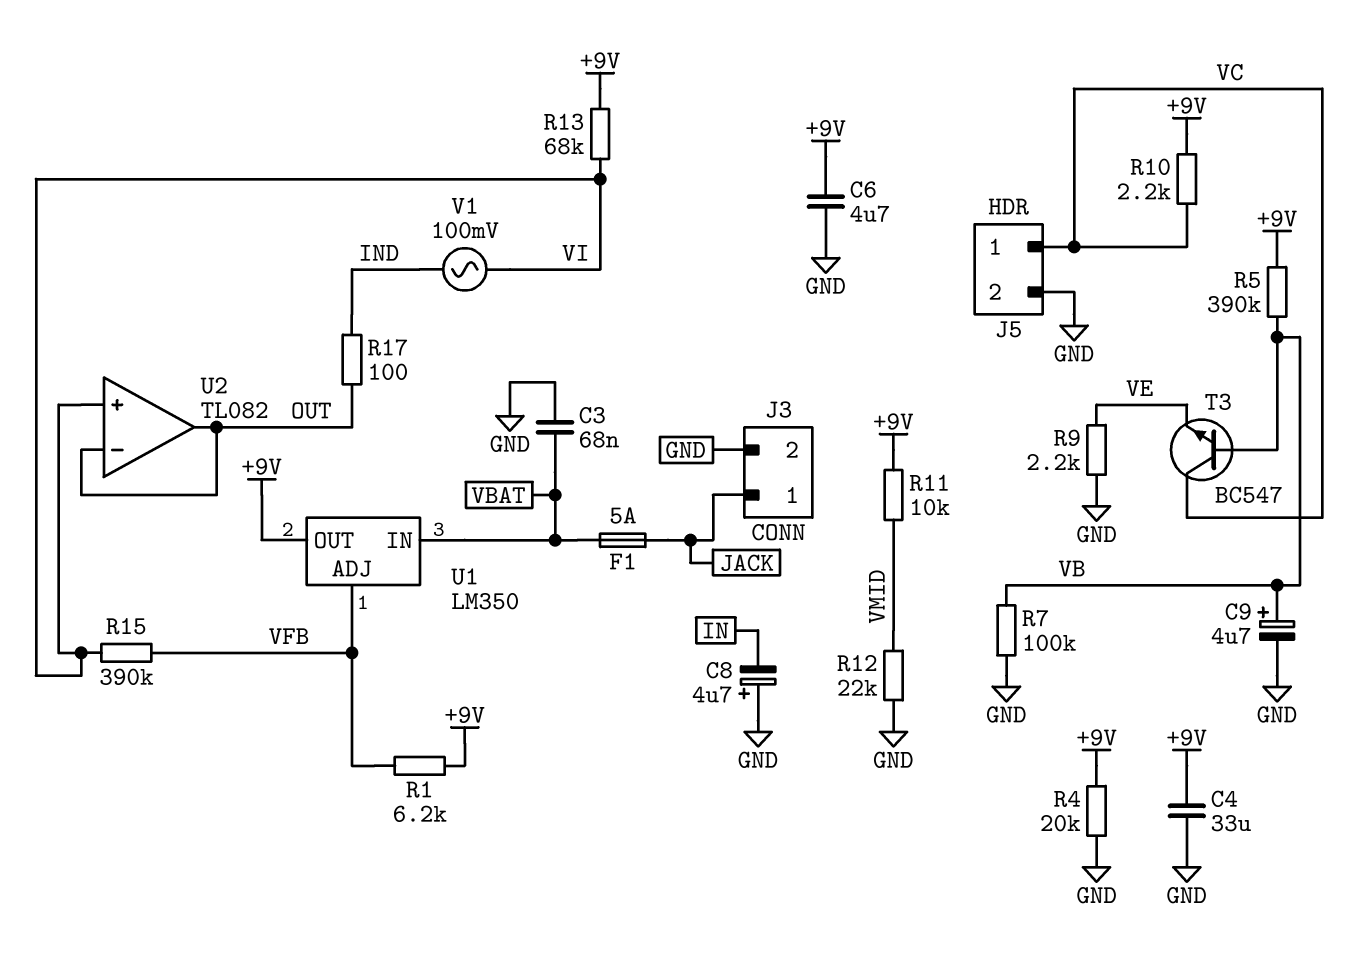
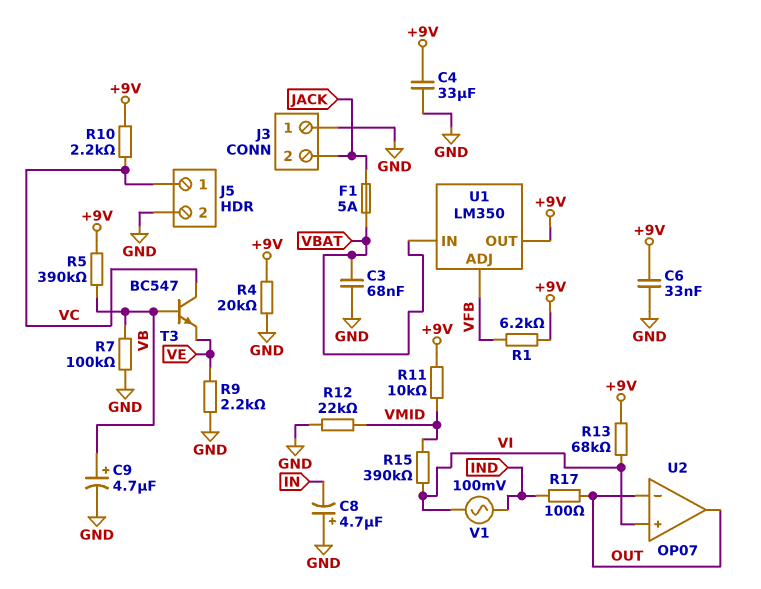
C6: 4.7uF (+9V, GND) -> 33nF (+9V, GND)
J3 pin 1: JACK -> GND
J3 pin 2: GND -> JACK
R15: 390k (VFB, VI) -> 390k (VI, VMID)
U2: TL082 -> OP07

